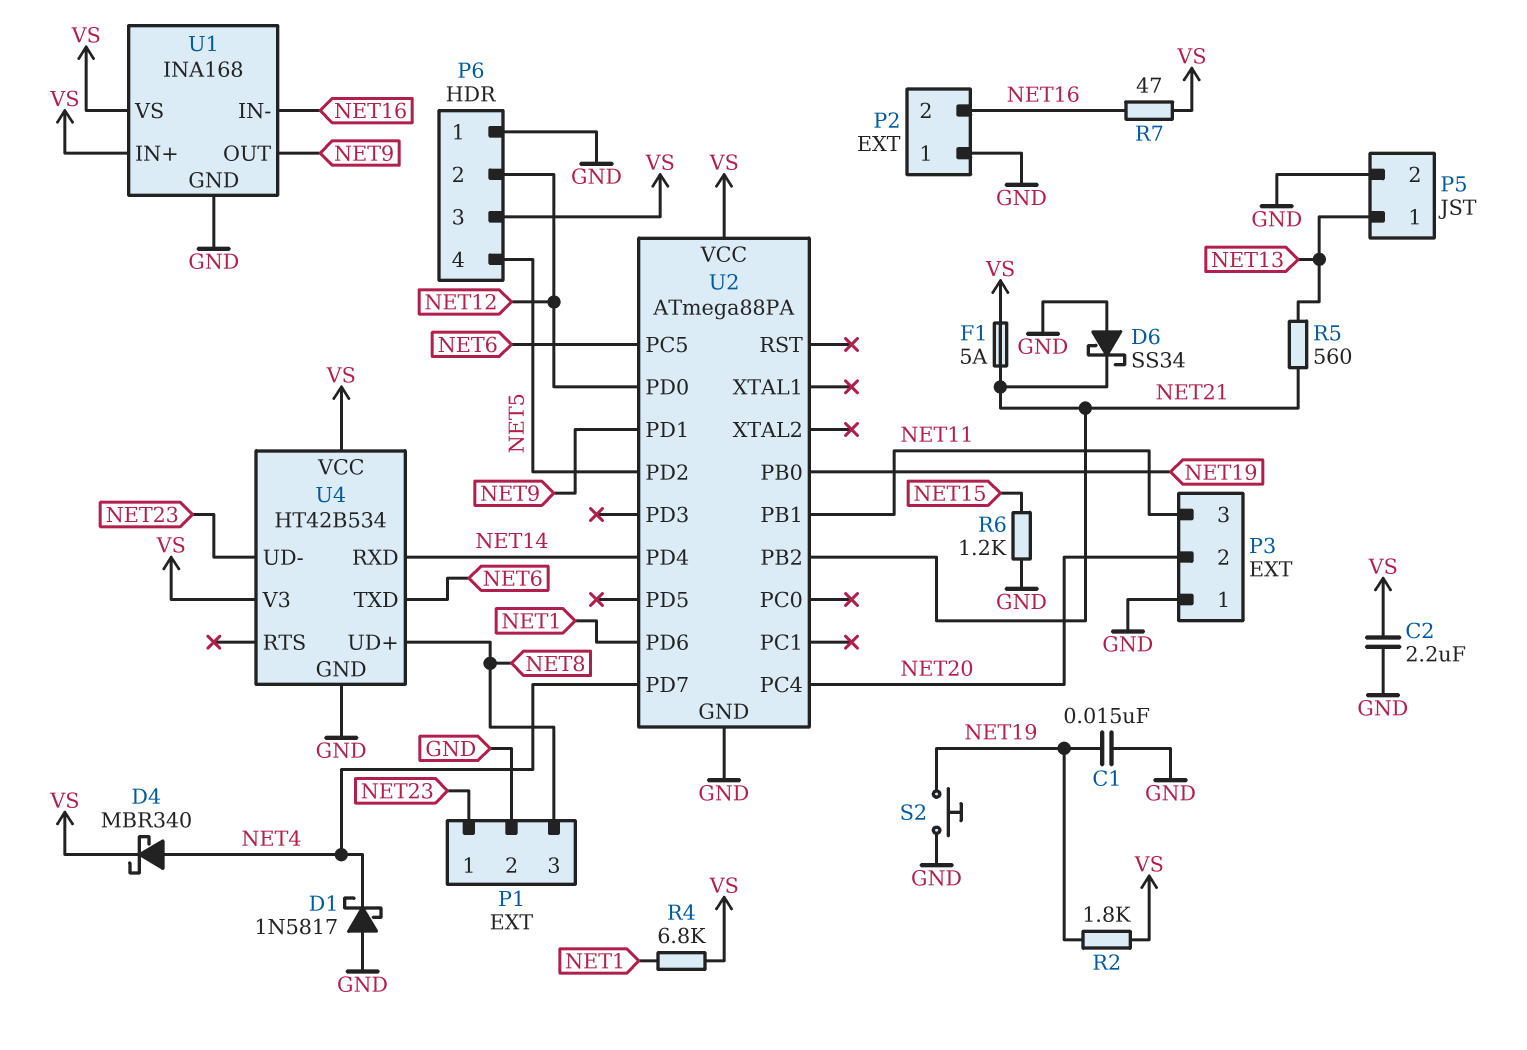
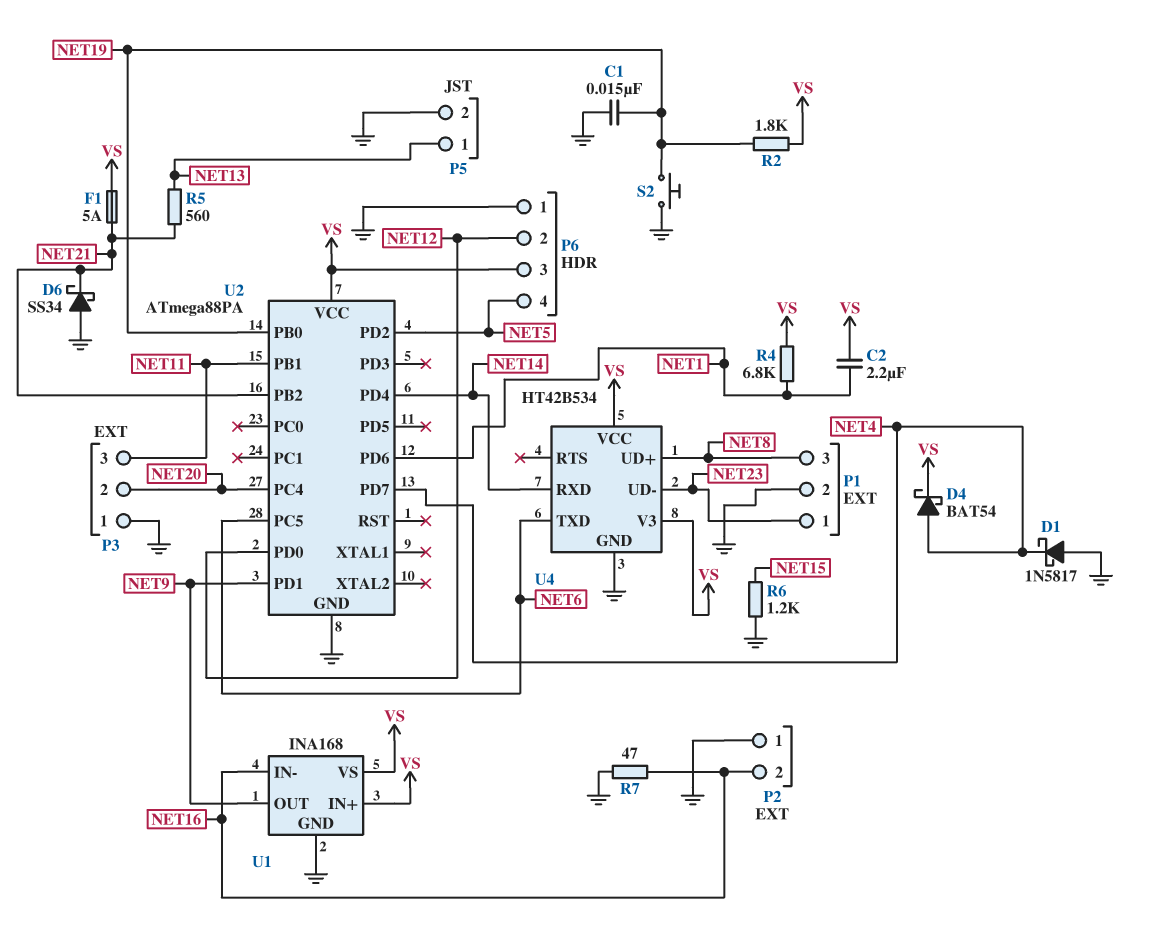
C2: 2.2uF (GND, VS) -> 2.2uF (NET1, VS)
D4: schottky MBR340 (A NET4, K VS) -> schottky BAT54 (A NET4, K VS)
R7: 47 (NET16, VS) -> 47 (GND, NET16)

